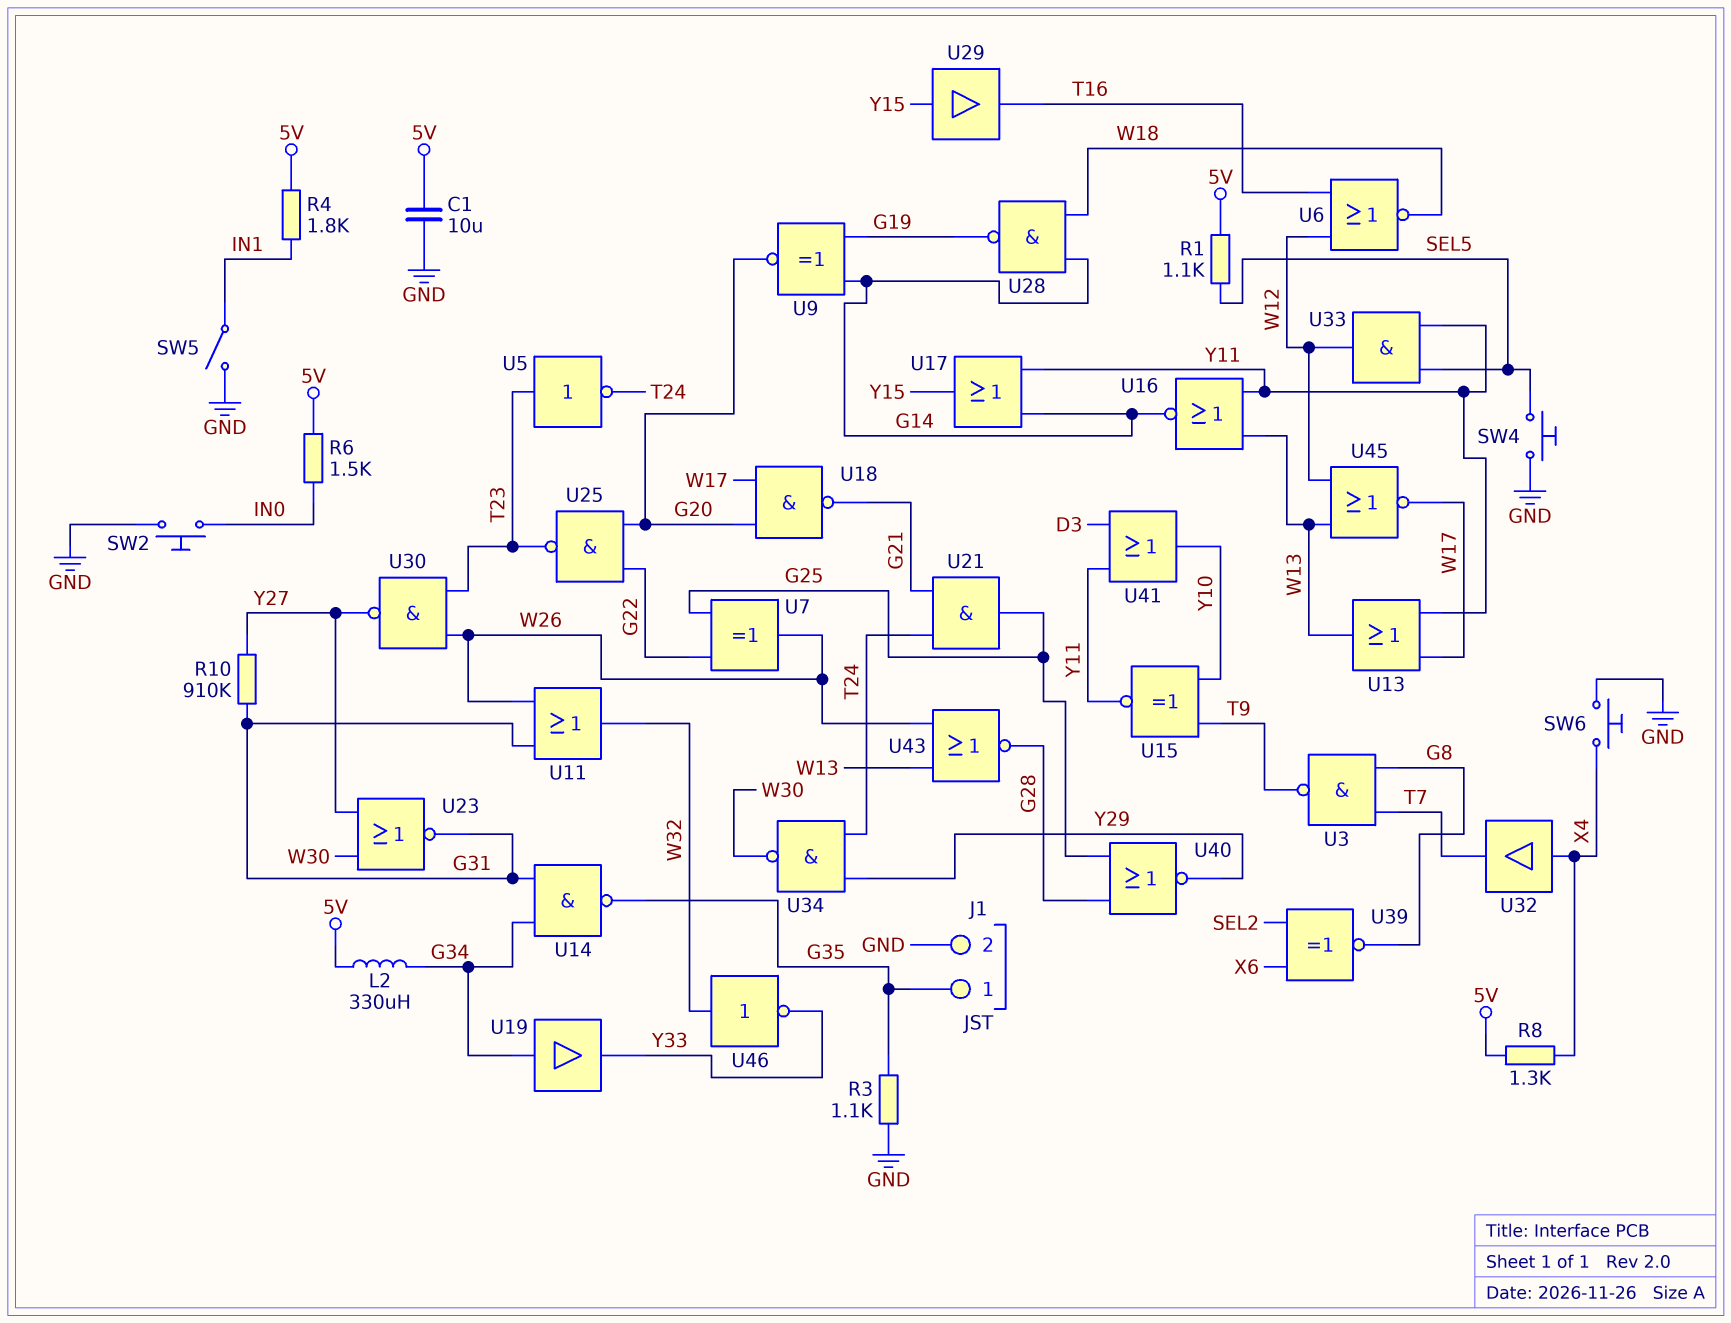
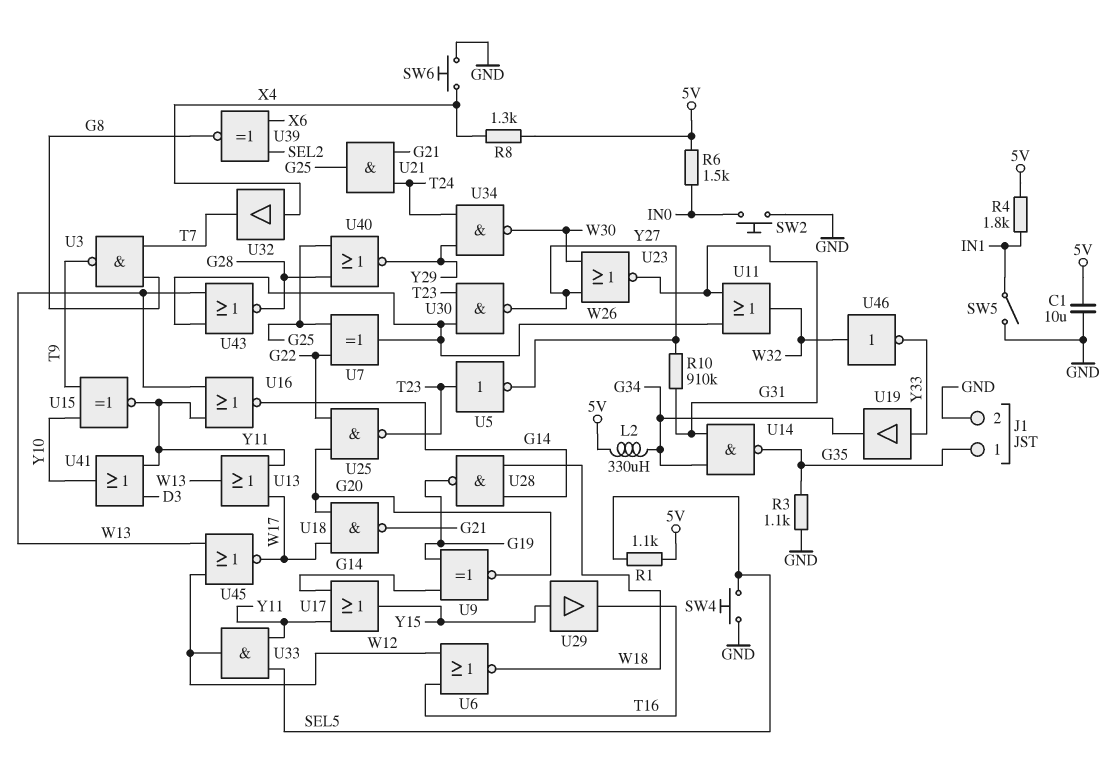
U5: NOT (in T23, out T24) -> NOT (in T23, out Y27)
U19: buffer (in G34, out Y33) -> buffer (in Y33, out G34)

